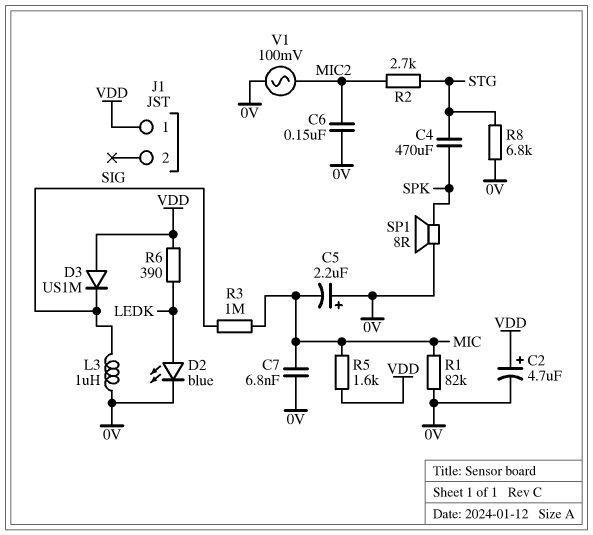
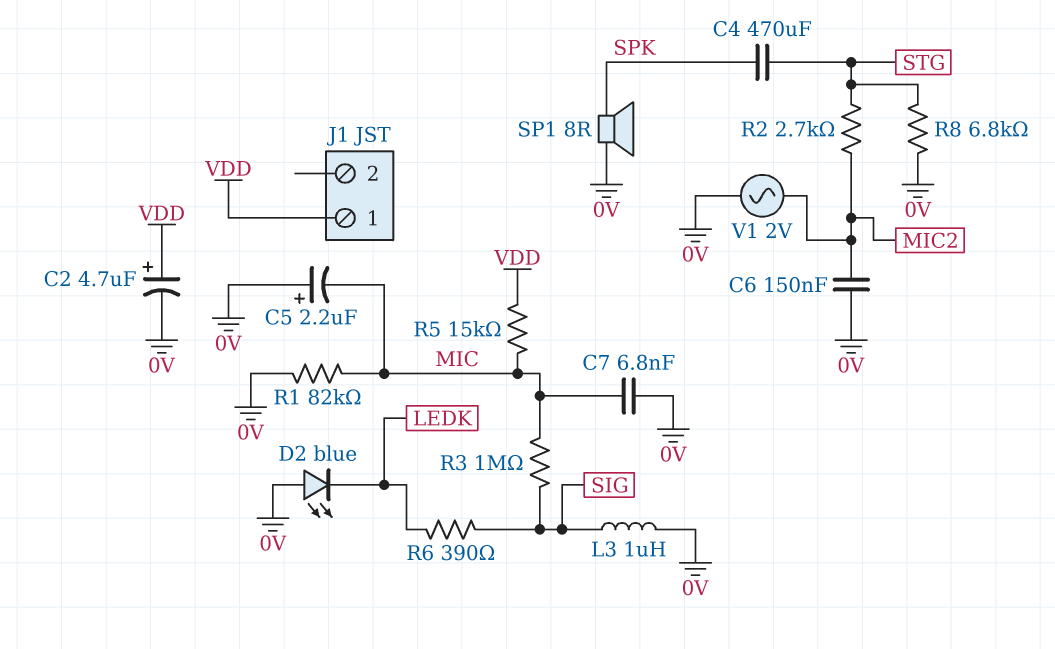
D2: LED blue (A LEDK, K 0V) -> LED blue (A 0V, K LEDK)
D3: diode US1M (A VDD, K SIG) -> none
R5: 1.6k (MIC, VDD) -> 15k (MIC, VDD)
R6: 390 (LEDK, VDD) -> 390 (LEDK, SIG)
V1: AC 100mV (0V, MIC2) -> AC 2V (0V, MIC2)

